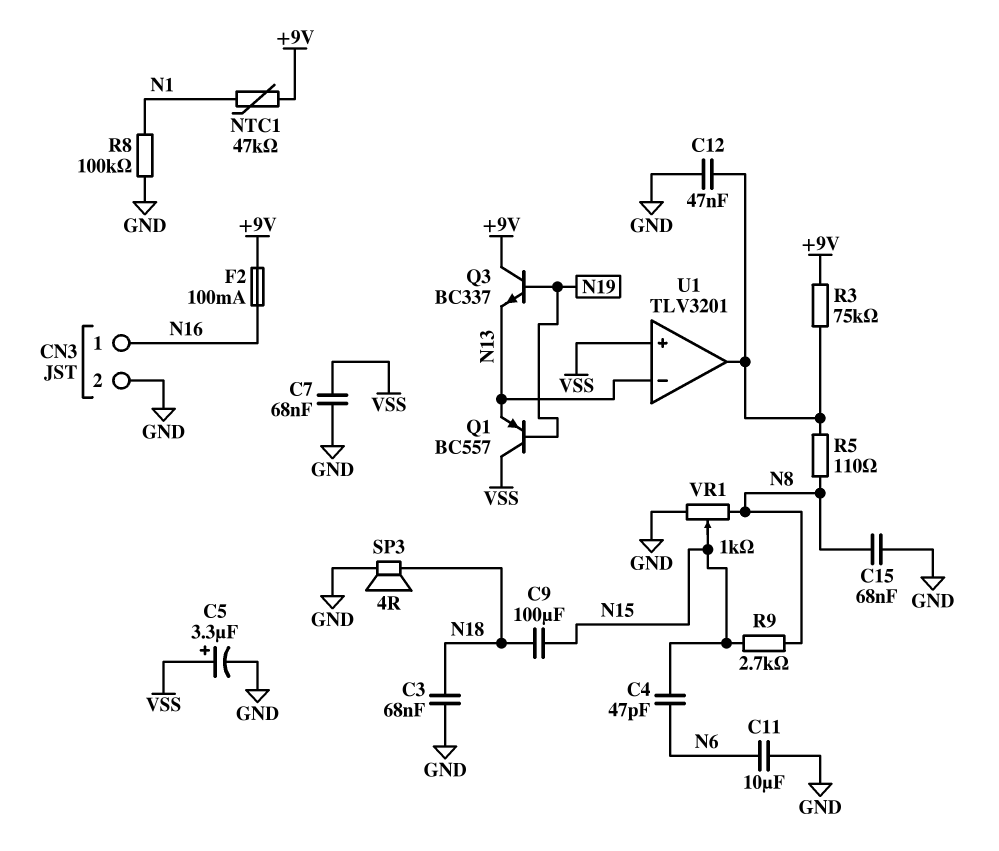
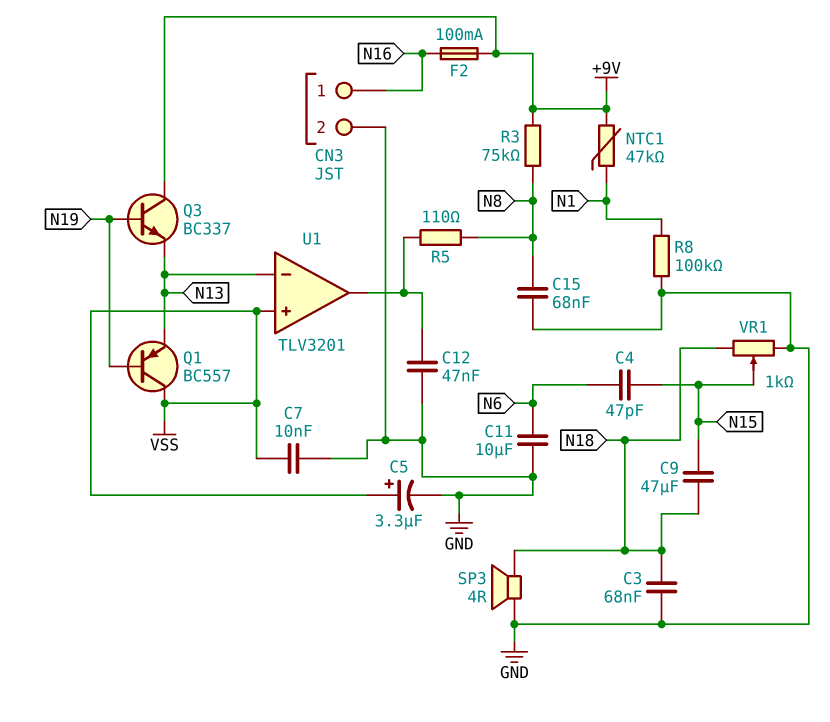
C7: 68nF (GND, VSS) -> 10nF (GND, VSS)
C9: 100uF (N15, N18) -> 47uF (N15, N18)
R3: 75k (+9V, U1/out) -> 75k (+9V, N8)
R9: 2.7k (N8, N15) -> none
VR1: 1k (GND, N8, wiper N15) -> 1k (GND, N18, wiper N15)

